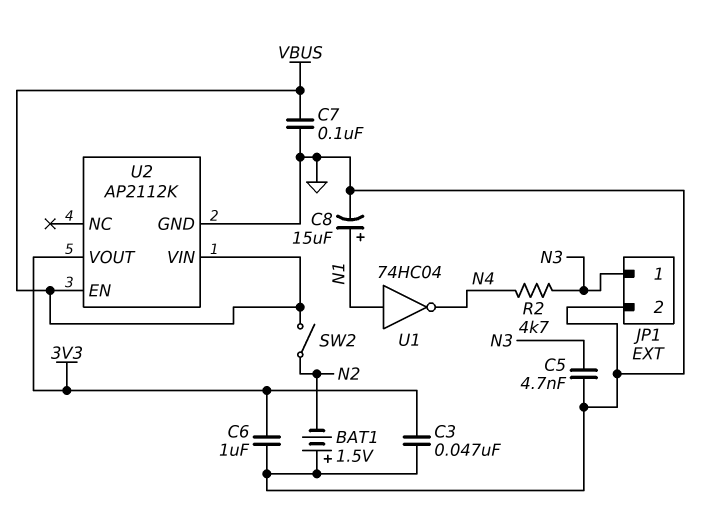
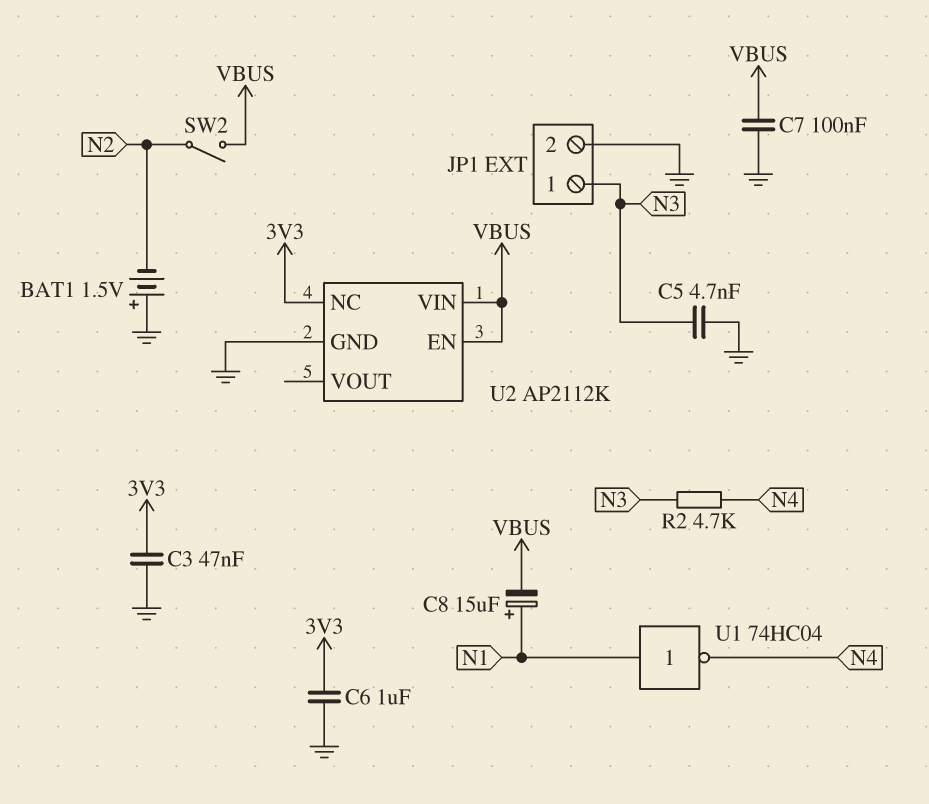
C8: 15uF (plus N1, minus GND) -> 15uF (plus N1, minus VBUS)
U2 pin NC: none -> 3V3
U2 pin VOUT: 3V3 -> none

